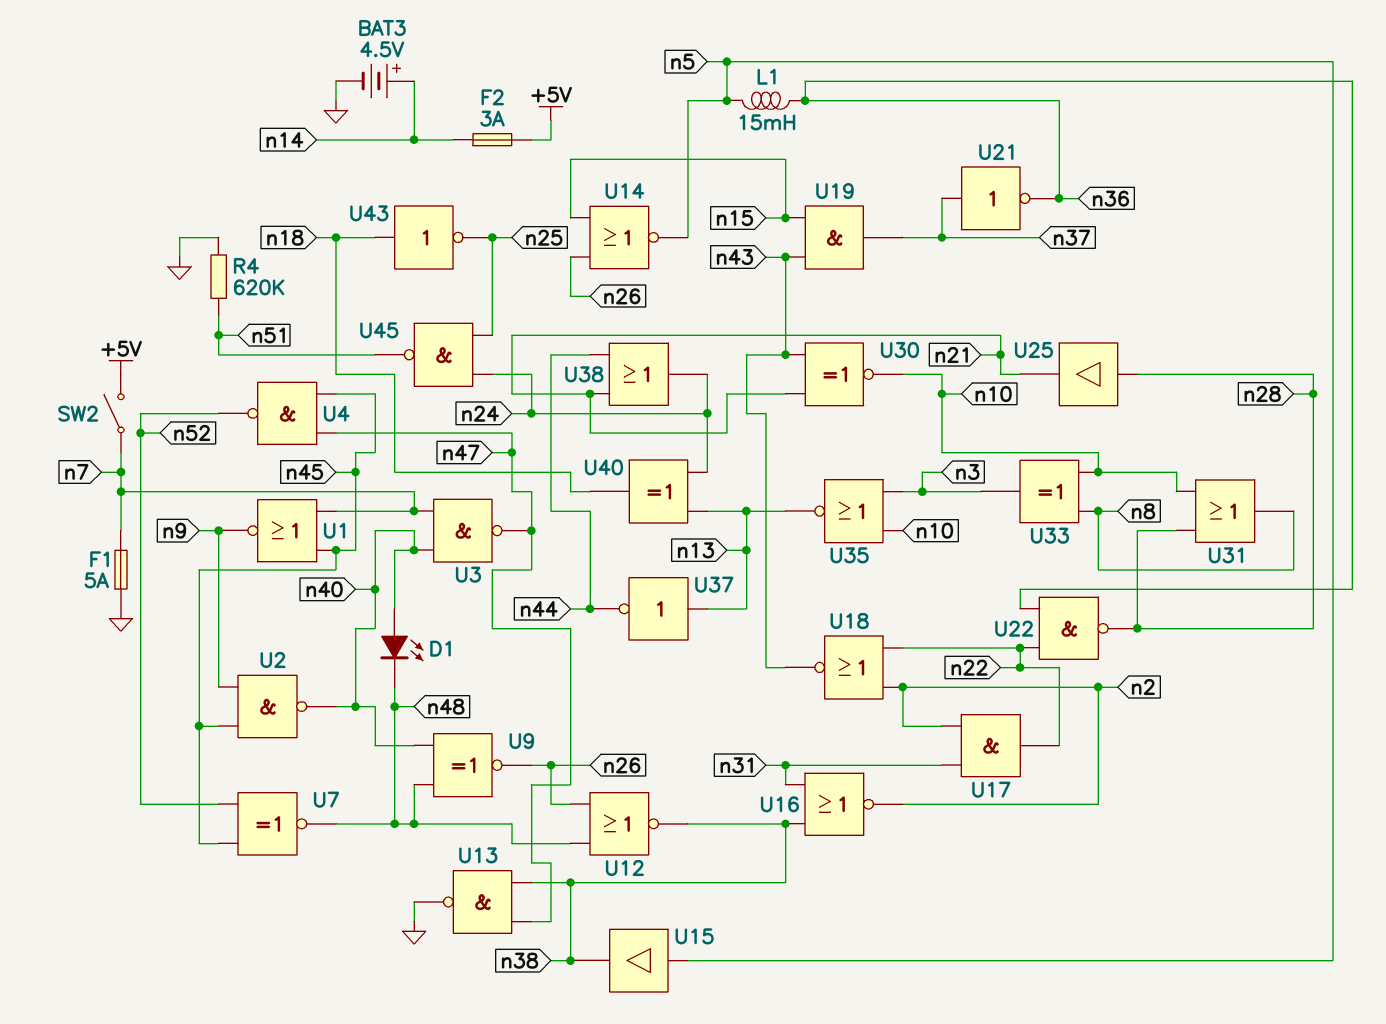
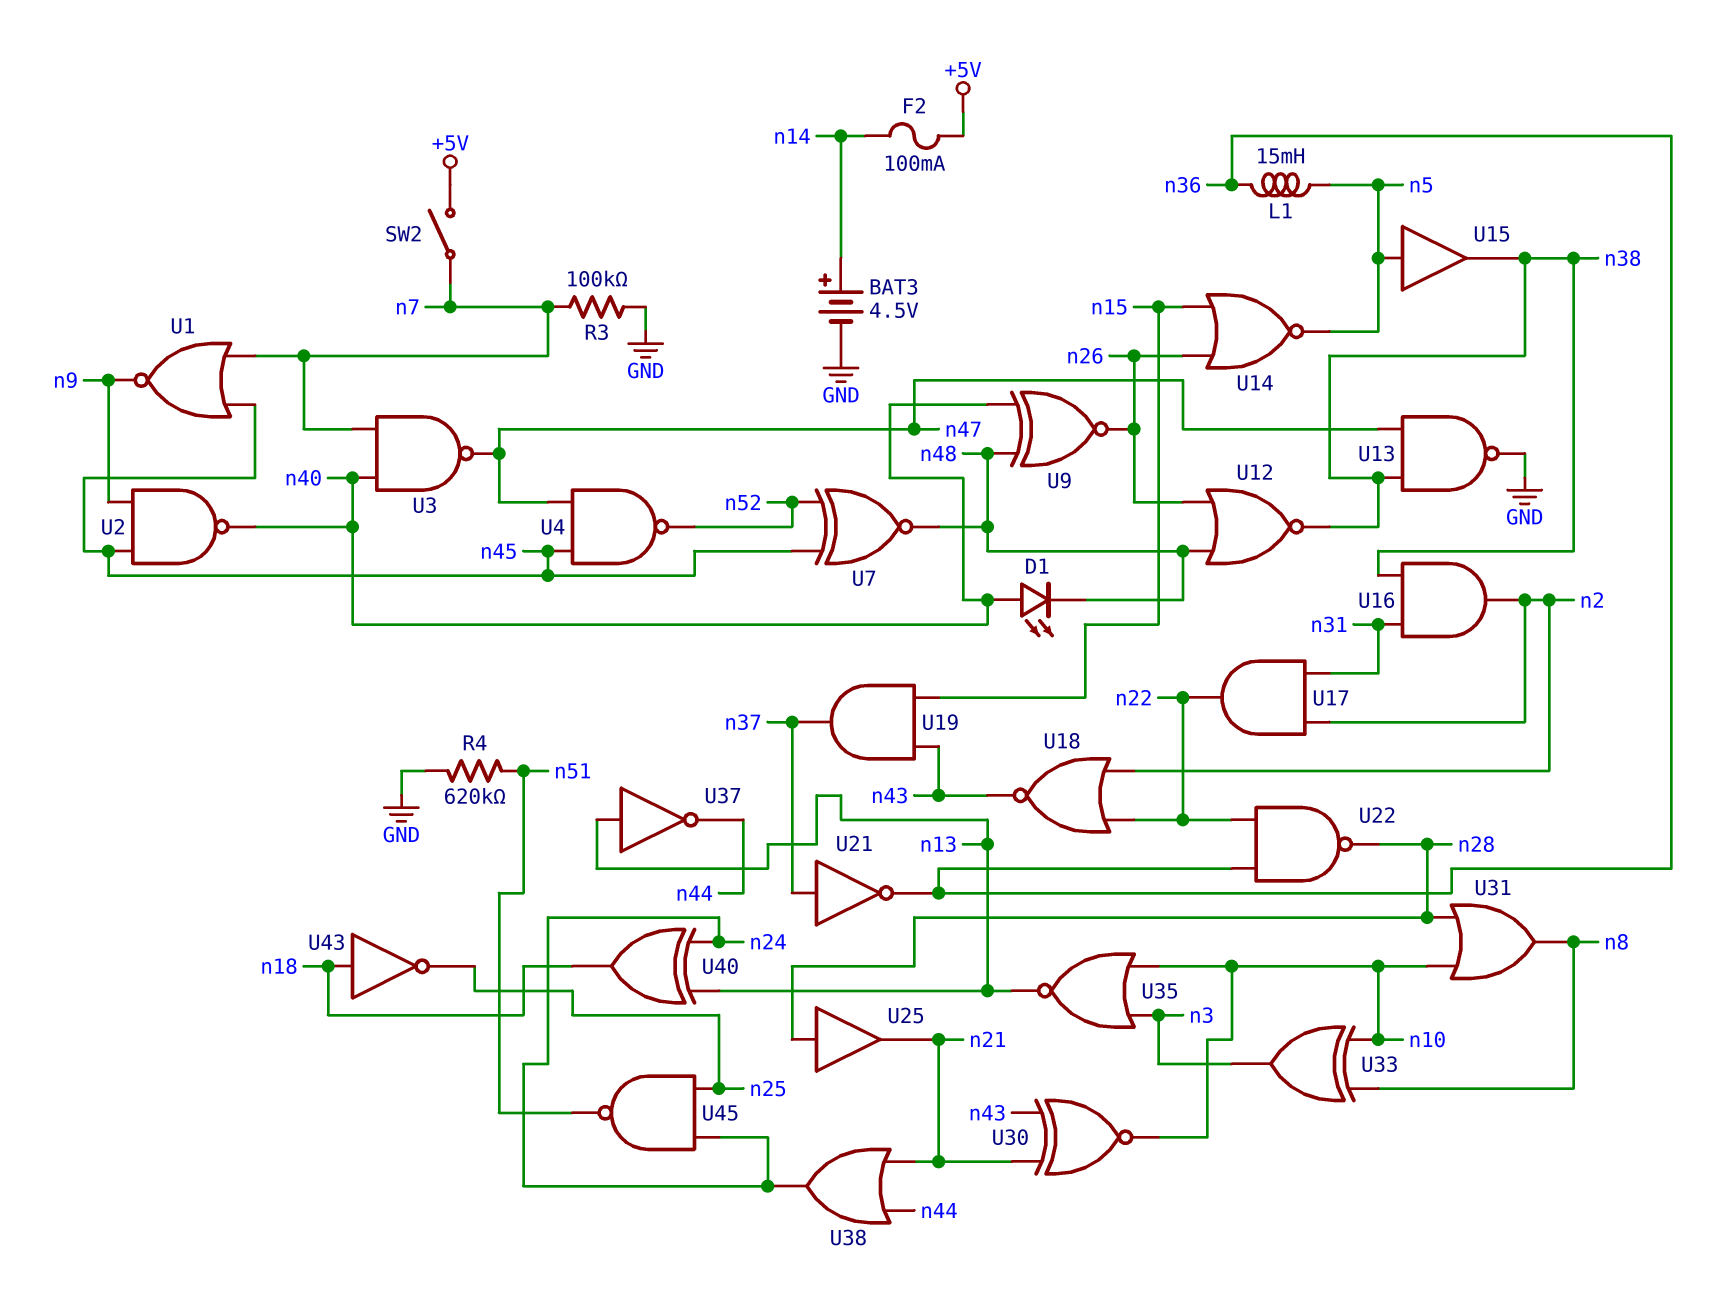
F1: 5A (GND, n7) -> none
F2: 3A (+5V, n14) -> 100mA (+5V, n14)
R3: none -> 100k (GND, n7)
U16: NOR (in n31, in n38, out n2) -> AND (in n31, in n38, out n2)

